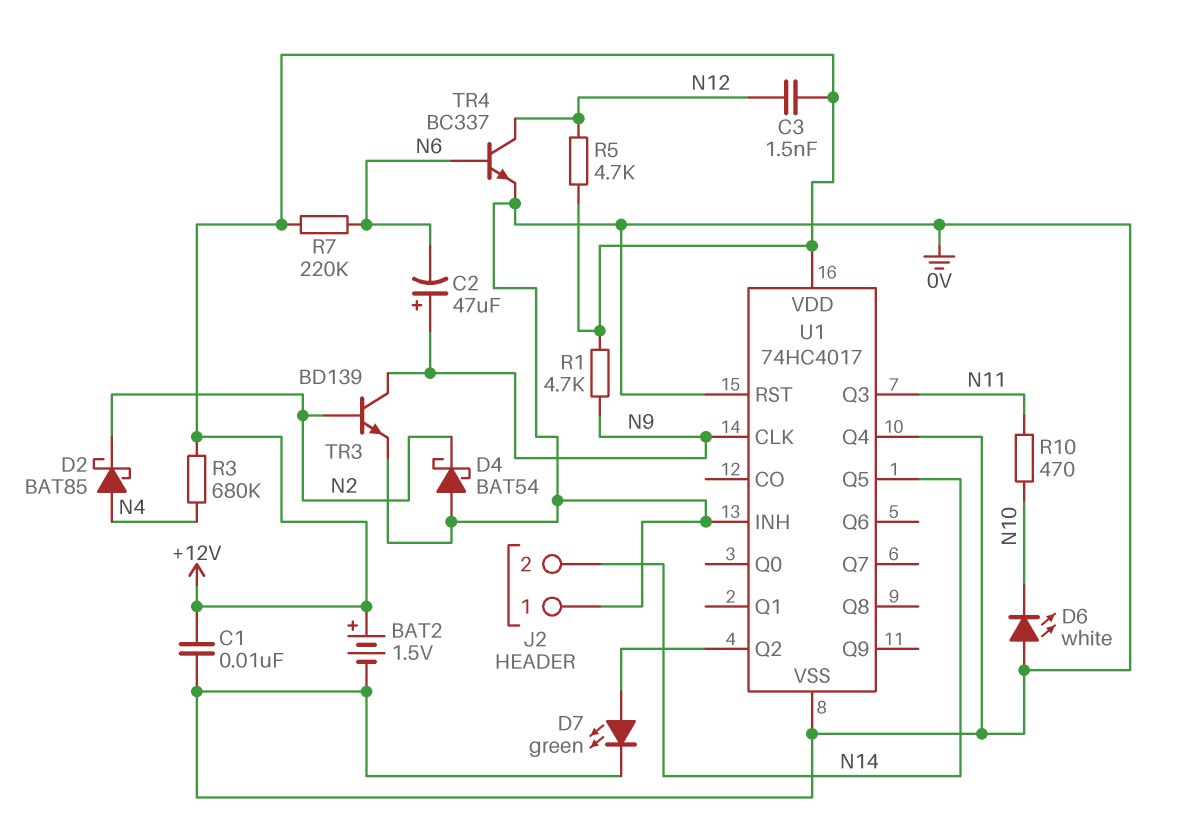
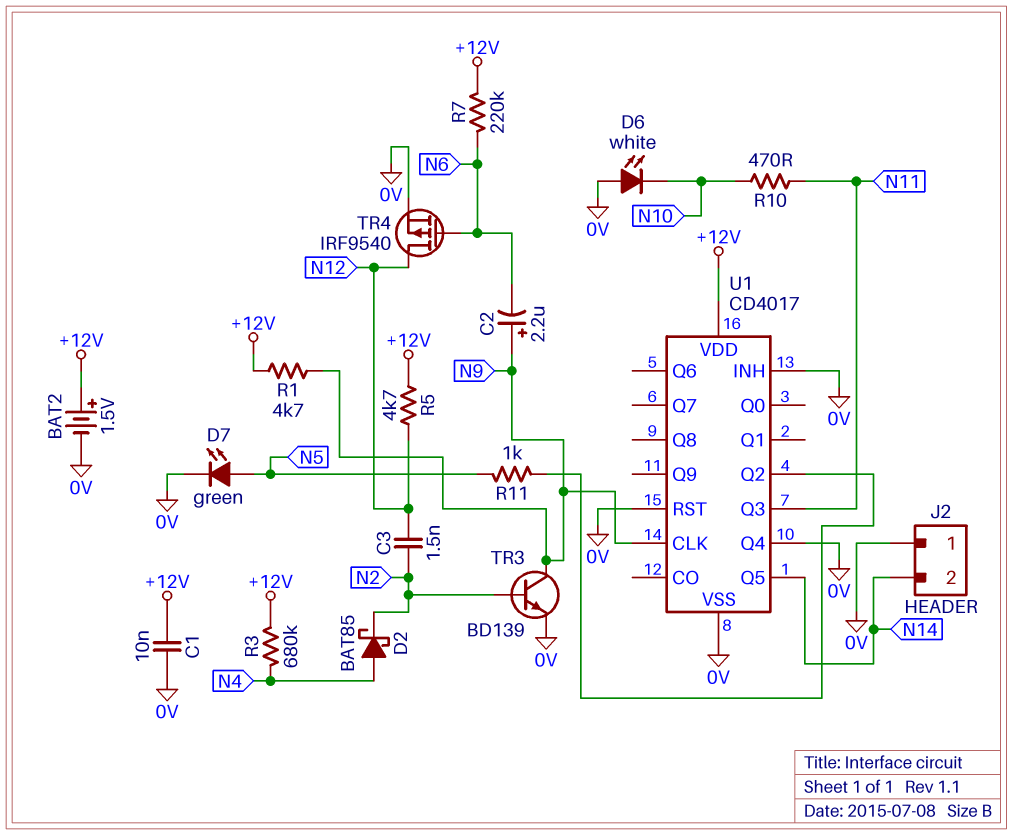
C2: 47uF (plus N9, minus N6) -> 2.2uF (plus N9, minus N6)
C3: 1.5nF (+12V, N12) -> 1.5nF (N2, N12)
D4: schottky BAT54 (A 0V, K N2) -> none
D7: LED green (A U1/Q2, K 0V) -> LED green (A N5, K 0V)
R11: none -> 1k (N5, U1/Q2)
TR4: NPN BC337 (B N6, C N12, E 0V) -> PMOS IRF9540 (G N6, D N12, S 0V)
U1: 74HC4017 -> CD4017

